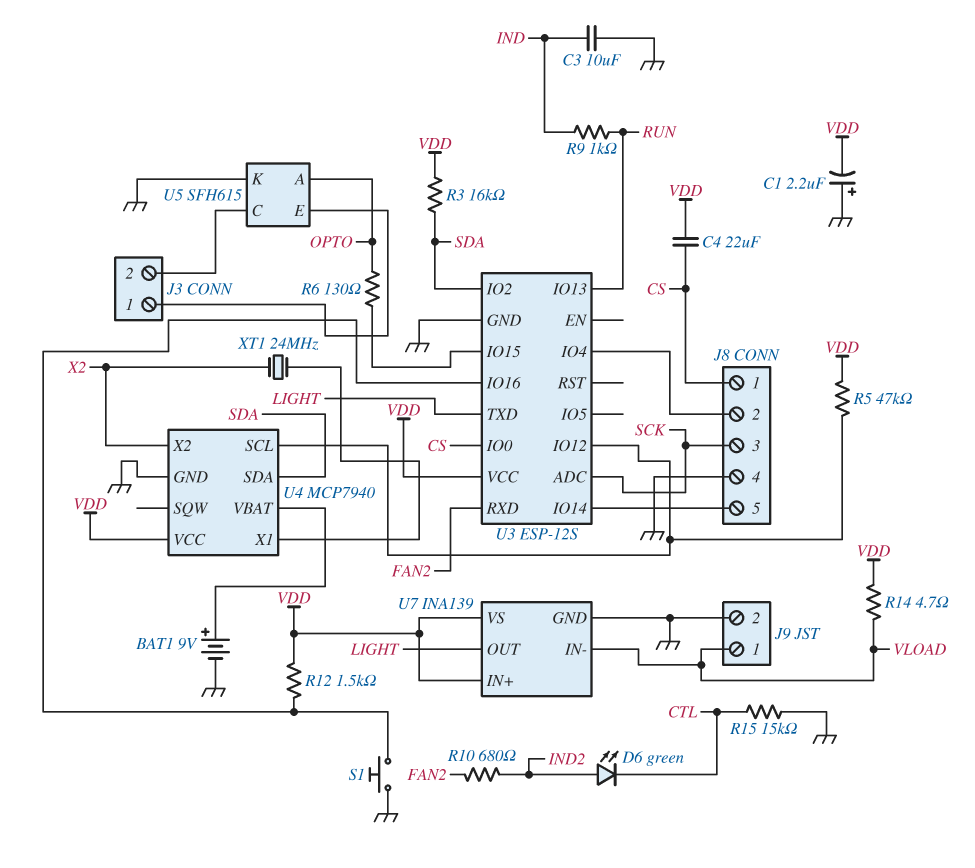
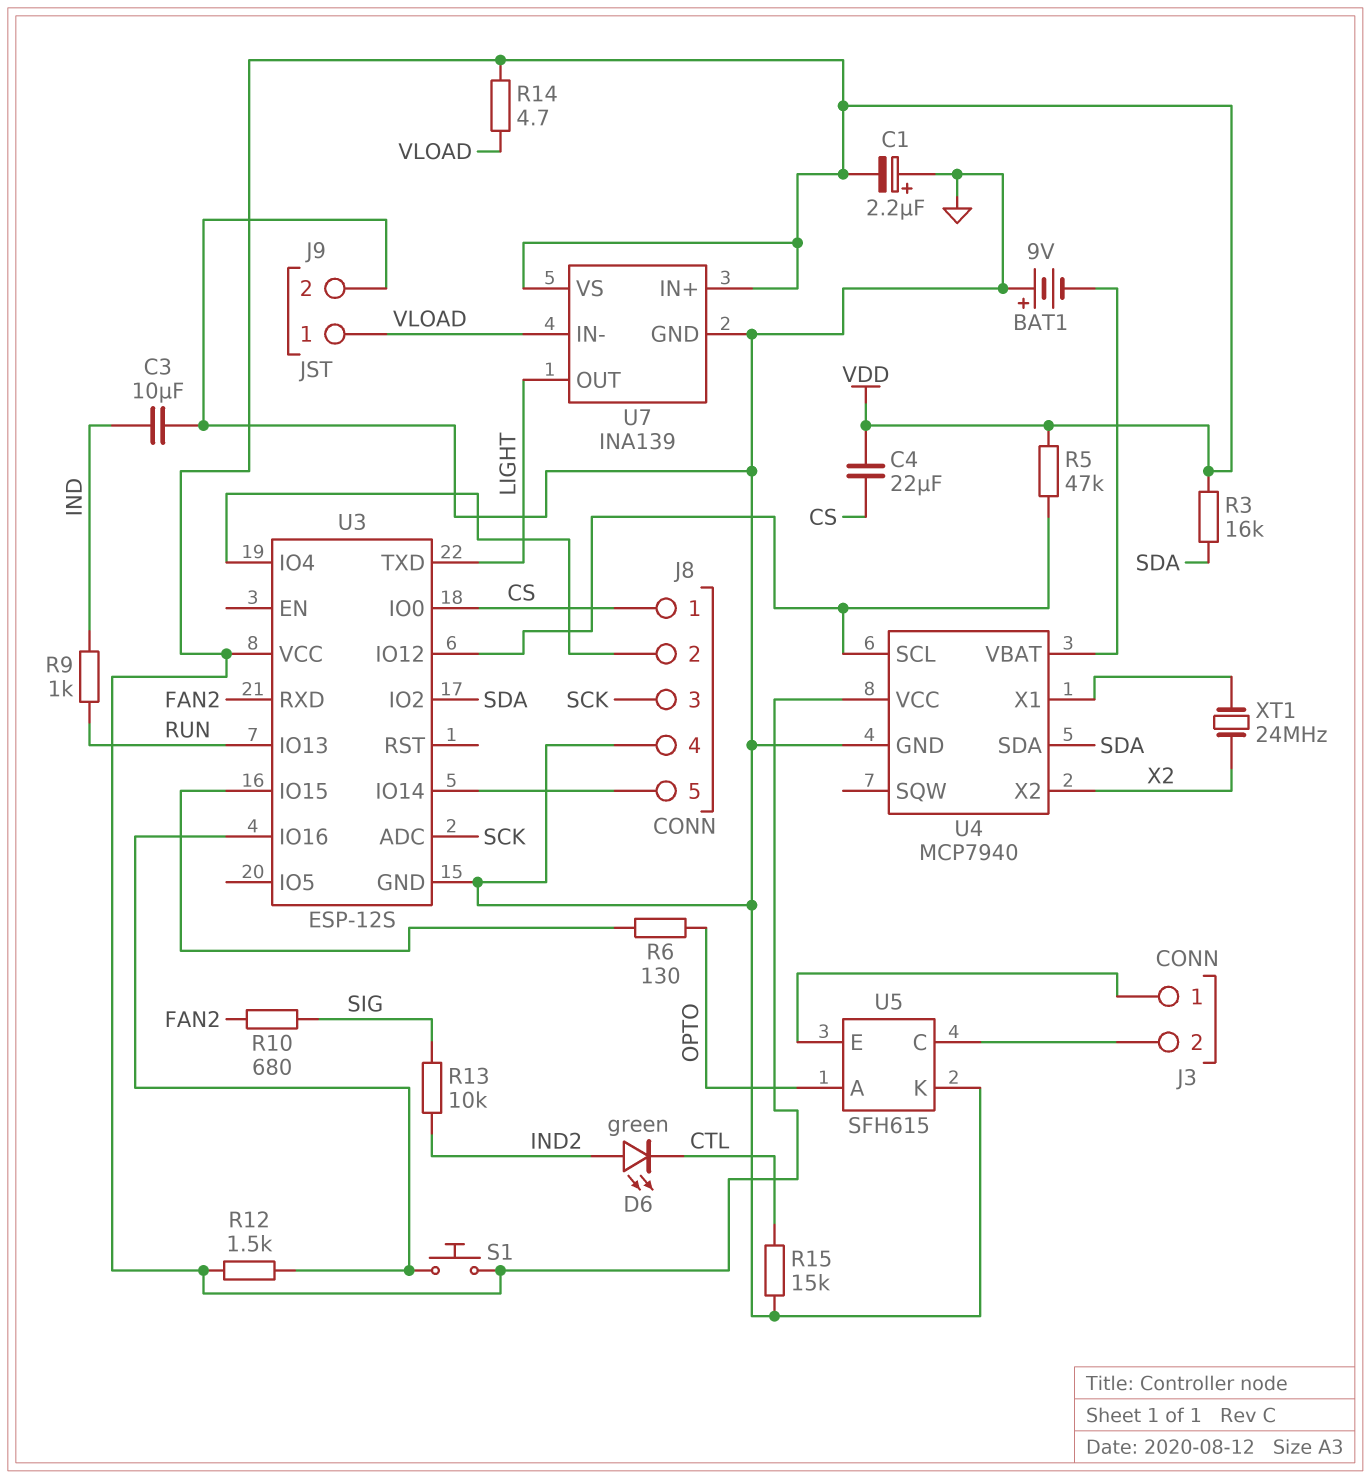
BAT1: 9V (plus U4/VBAT, minus GND) -> 9V (plus GND, minus U4/VBAT)
R10: 680 (FAN2, IND2) -> 680 (FAN2, SIG)
R13: none -> 10k (IND2, SIG)
S1: button (GND, U3/IO16) -> button (U3/IO16, VDD)

